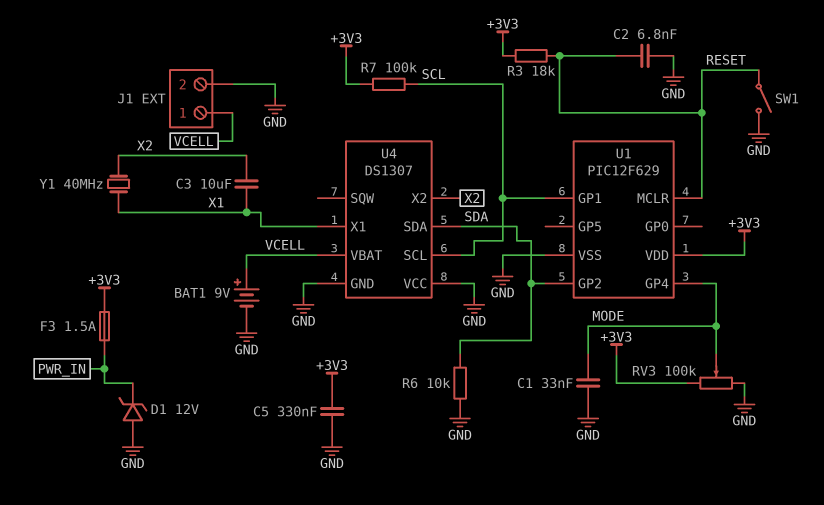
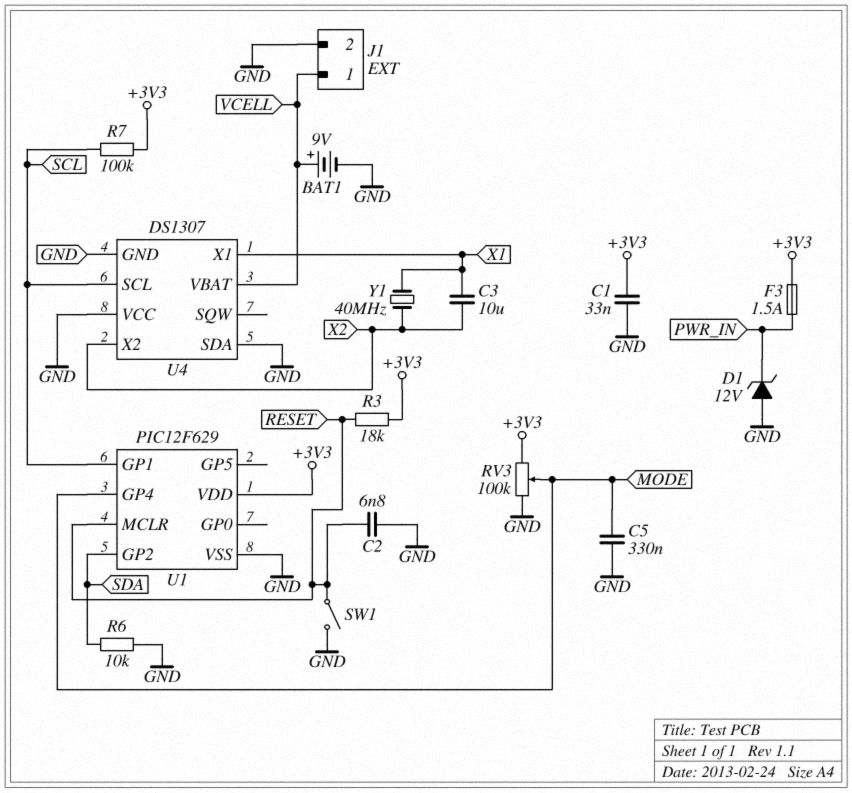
C1: 33nF (GND, MODE) -> 33nF (+3V3, GND)
C5: 330nF (+3V3, GND) -> 330nF (GND, MODE)
U4 pin SDA: SDA -> GND

